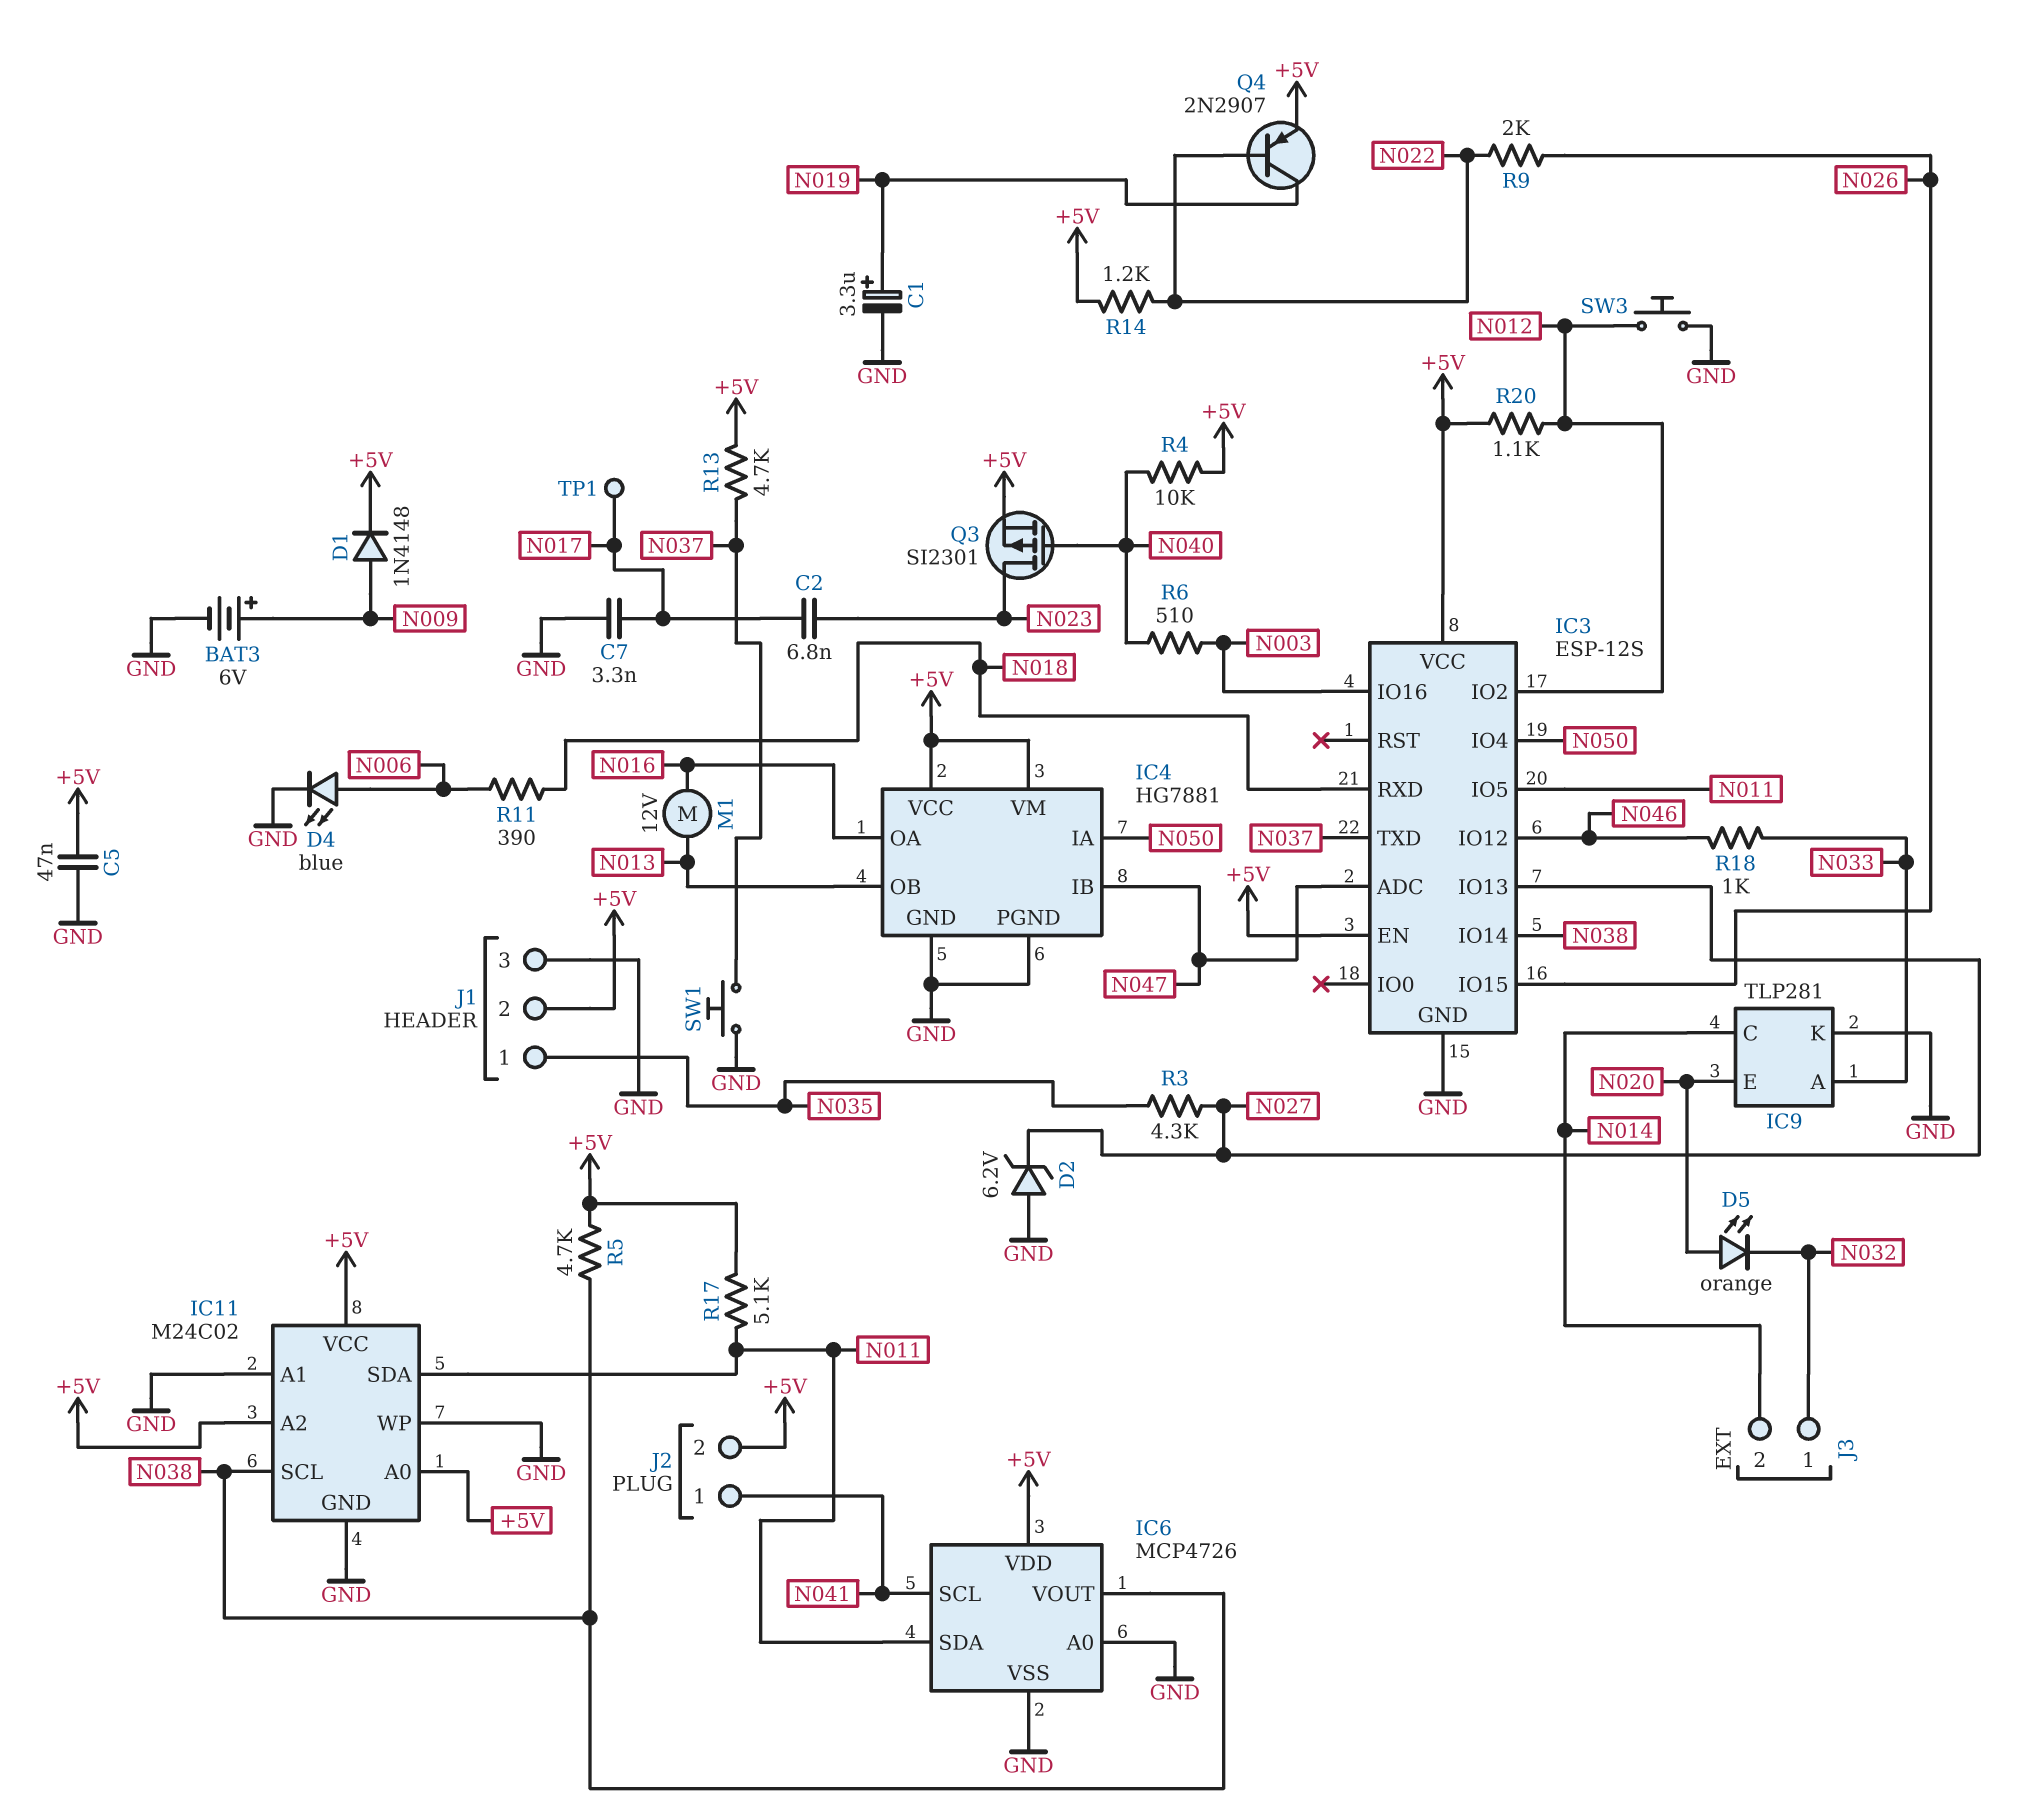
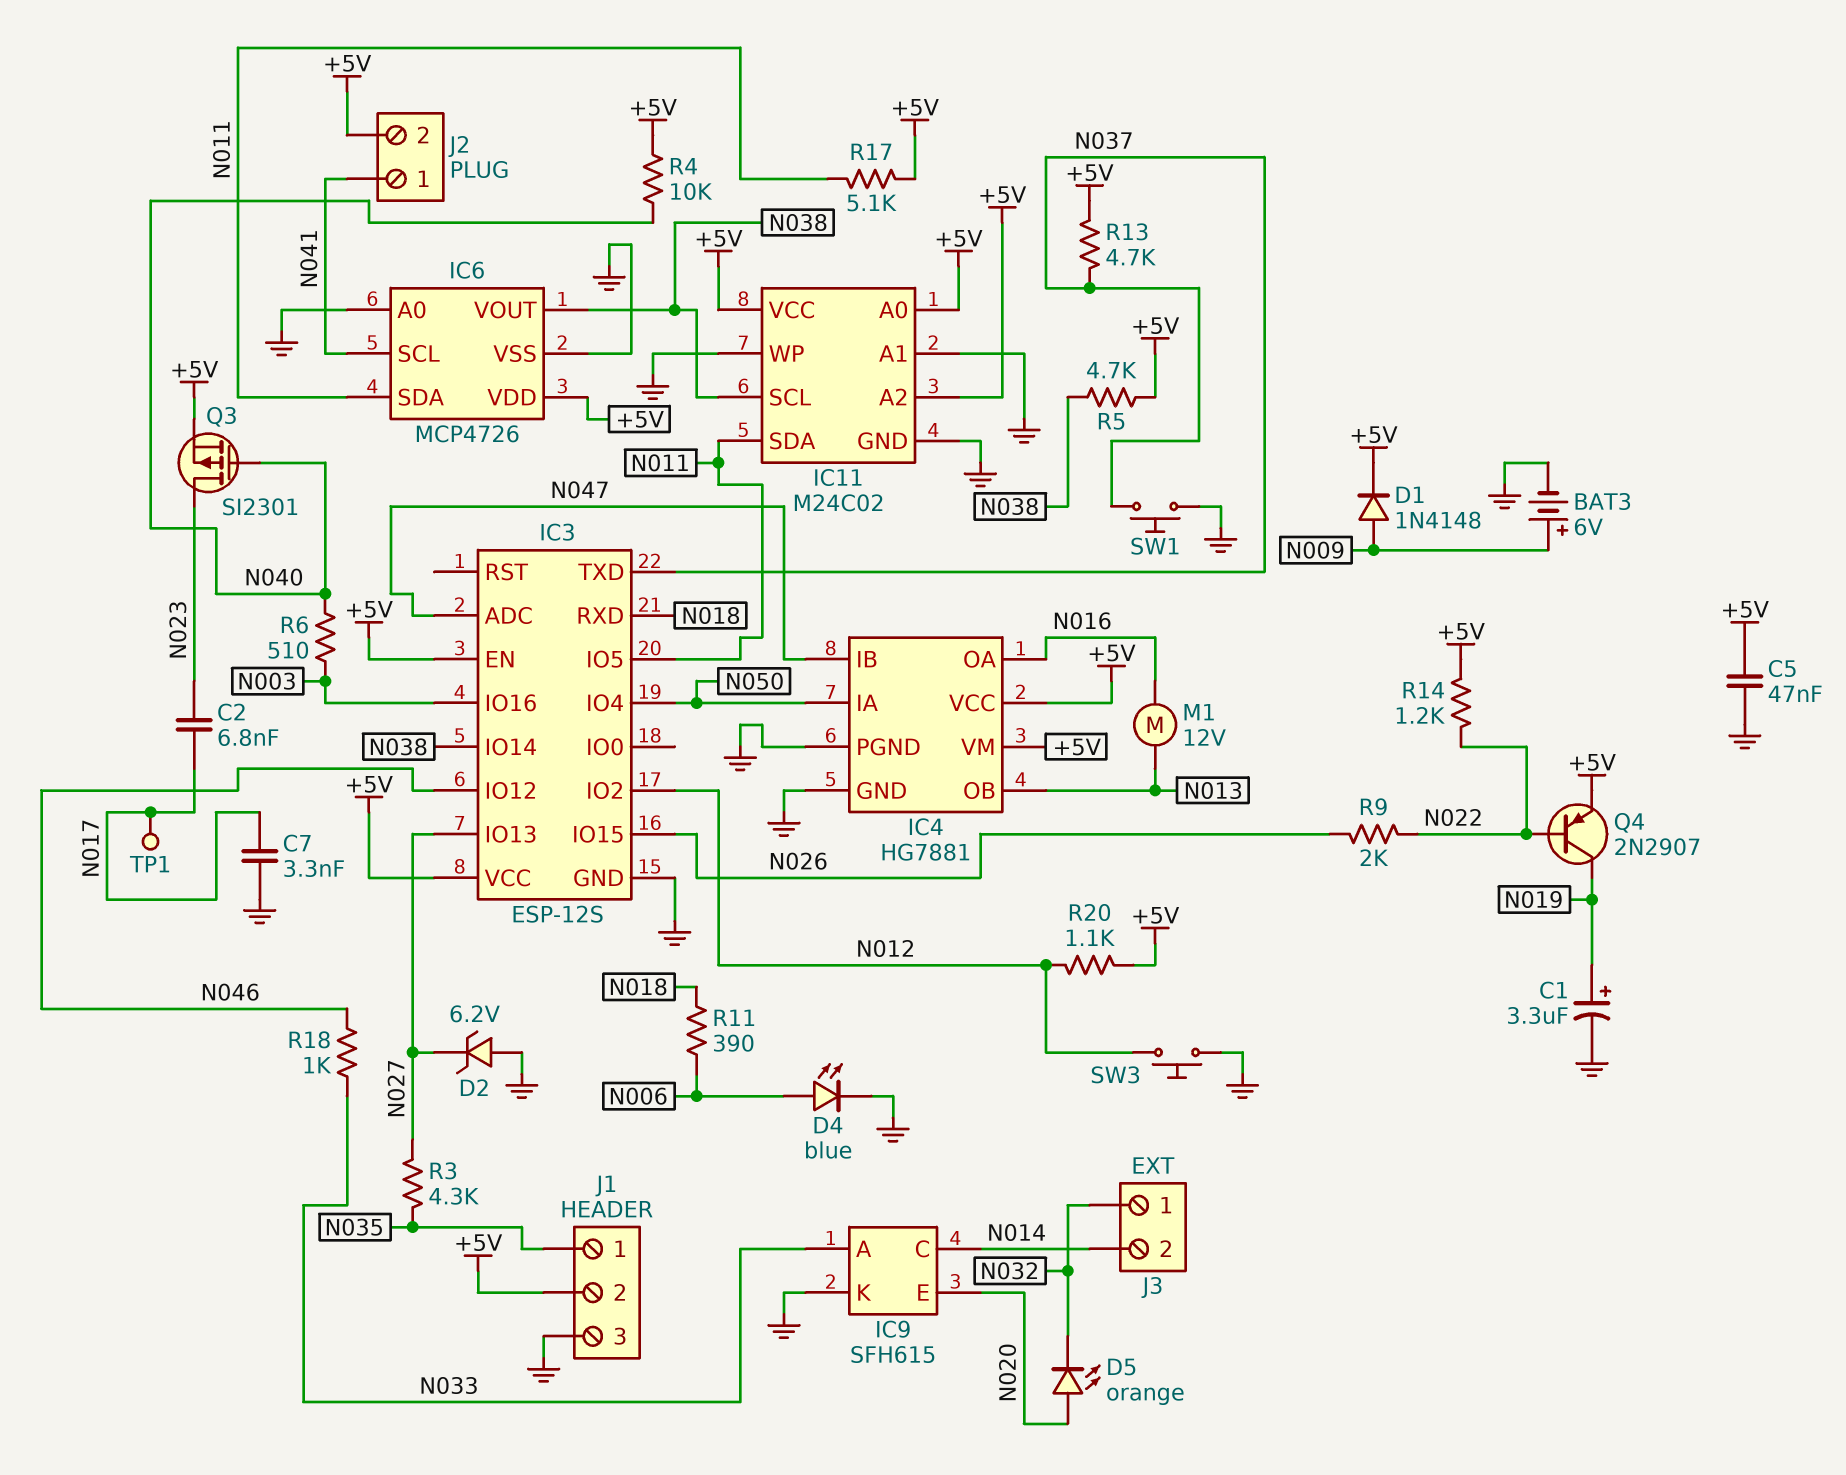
IC9: TLP281 -> SFH615

